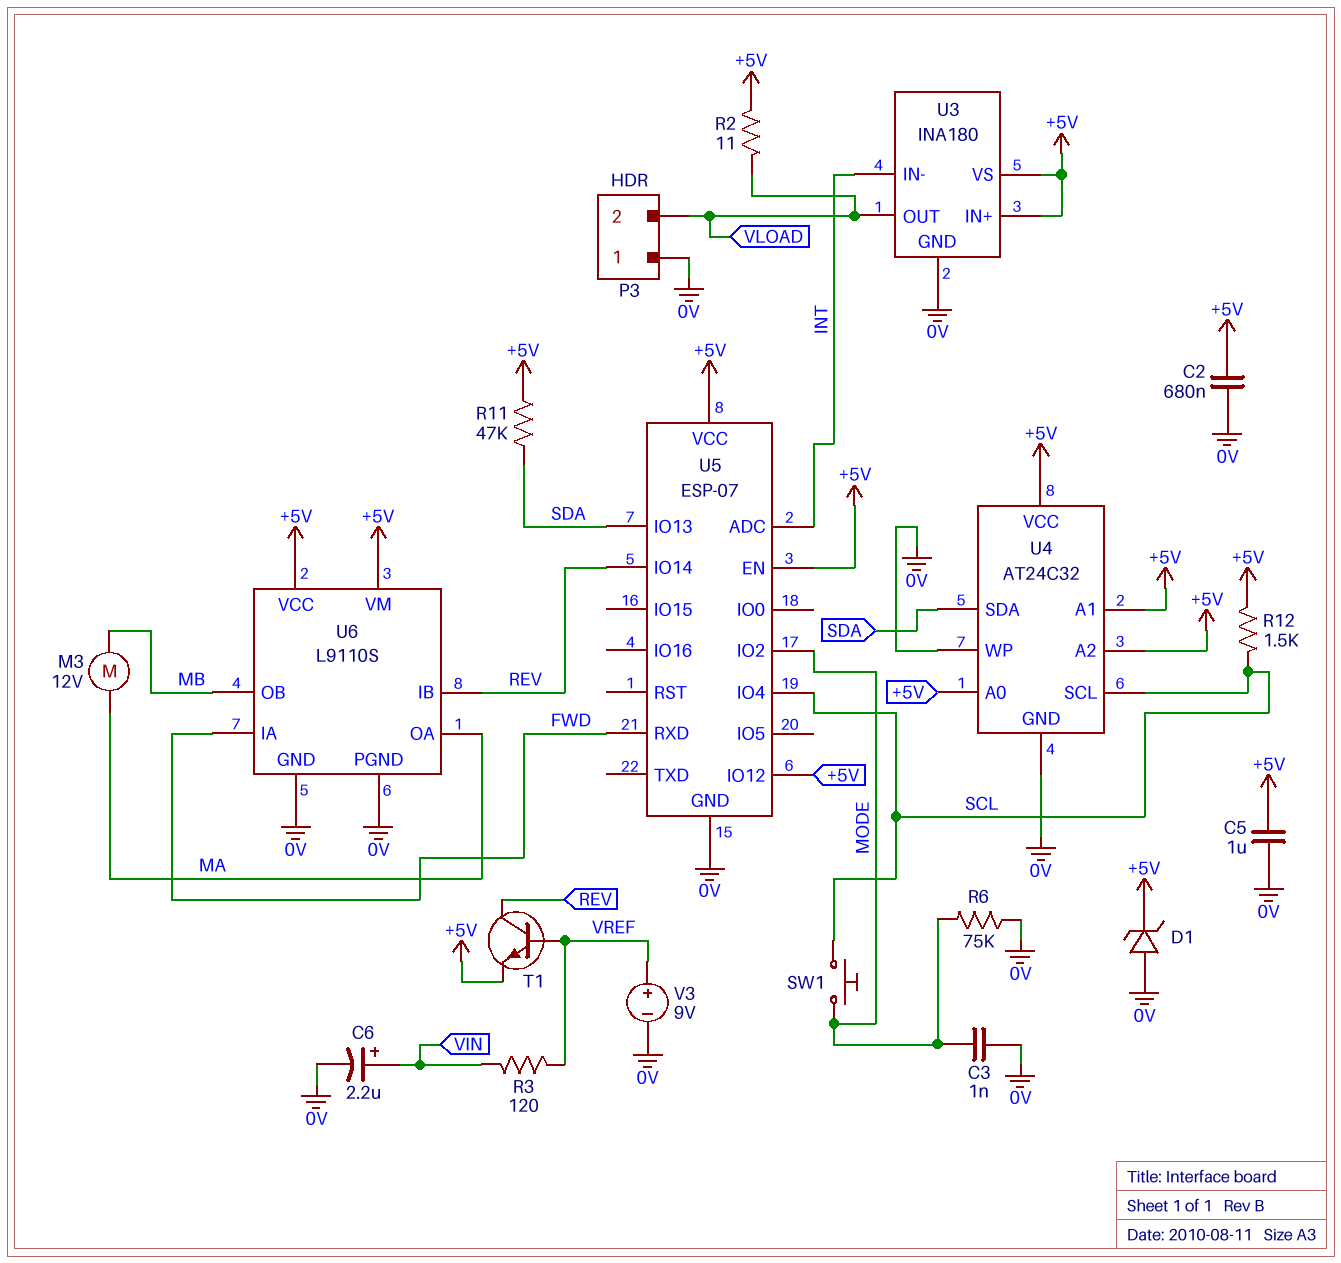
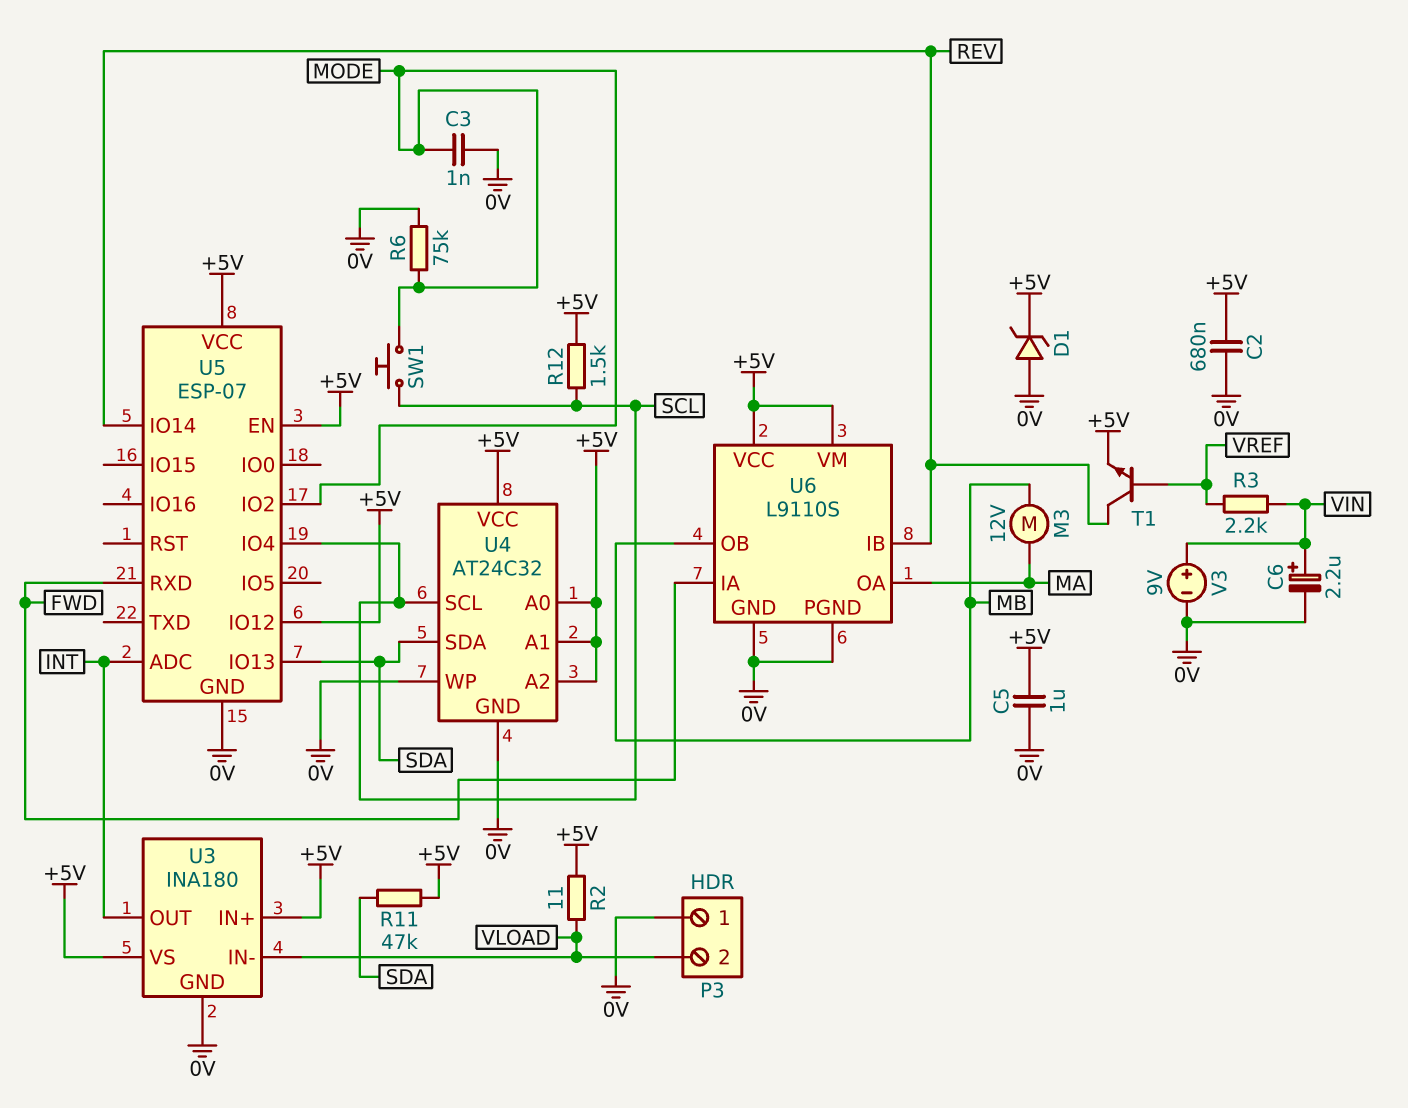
R3: 120 (VIN, VREF) -> 2.2k (VIN, VREF)
U3 pin IN-: INT -> VLOAD
U3 pin OUT: VLOAD -> INT
V3: 9V (plus VREF, minus 0V) -> 9V (plus VIN, minus 0V)

